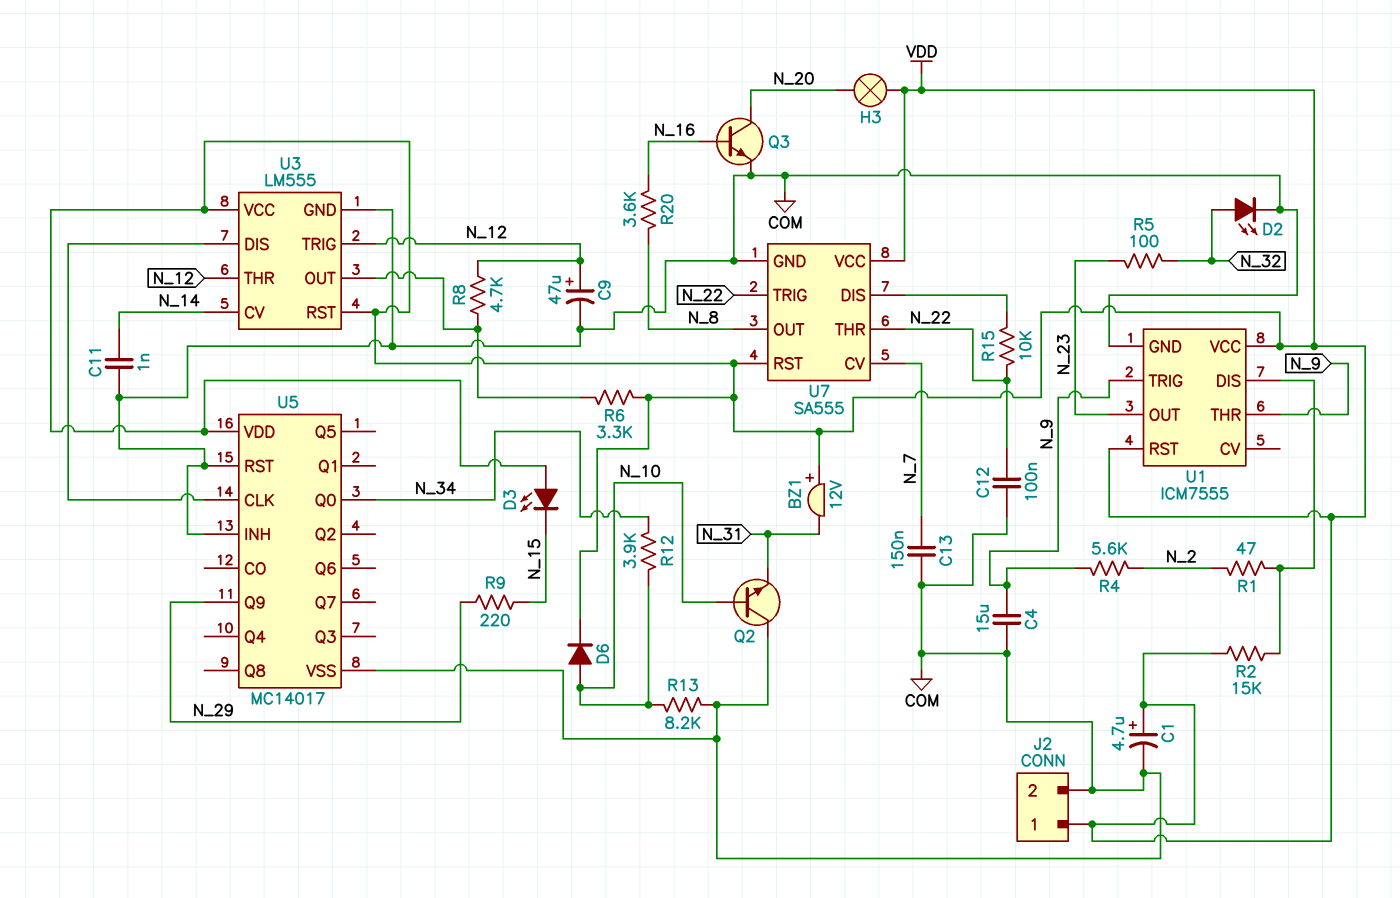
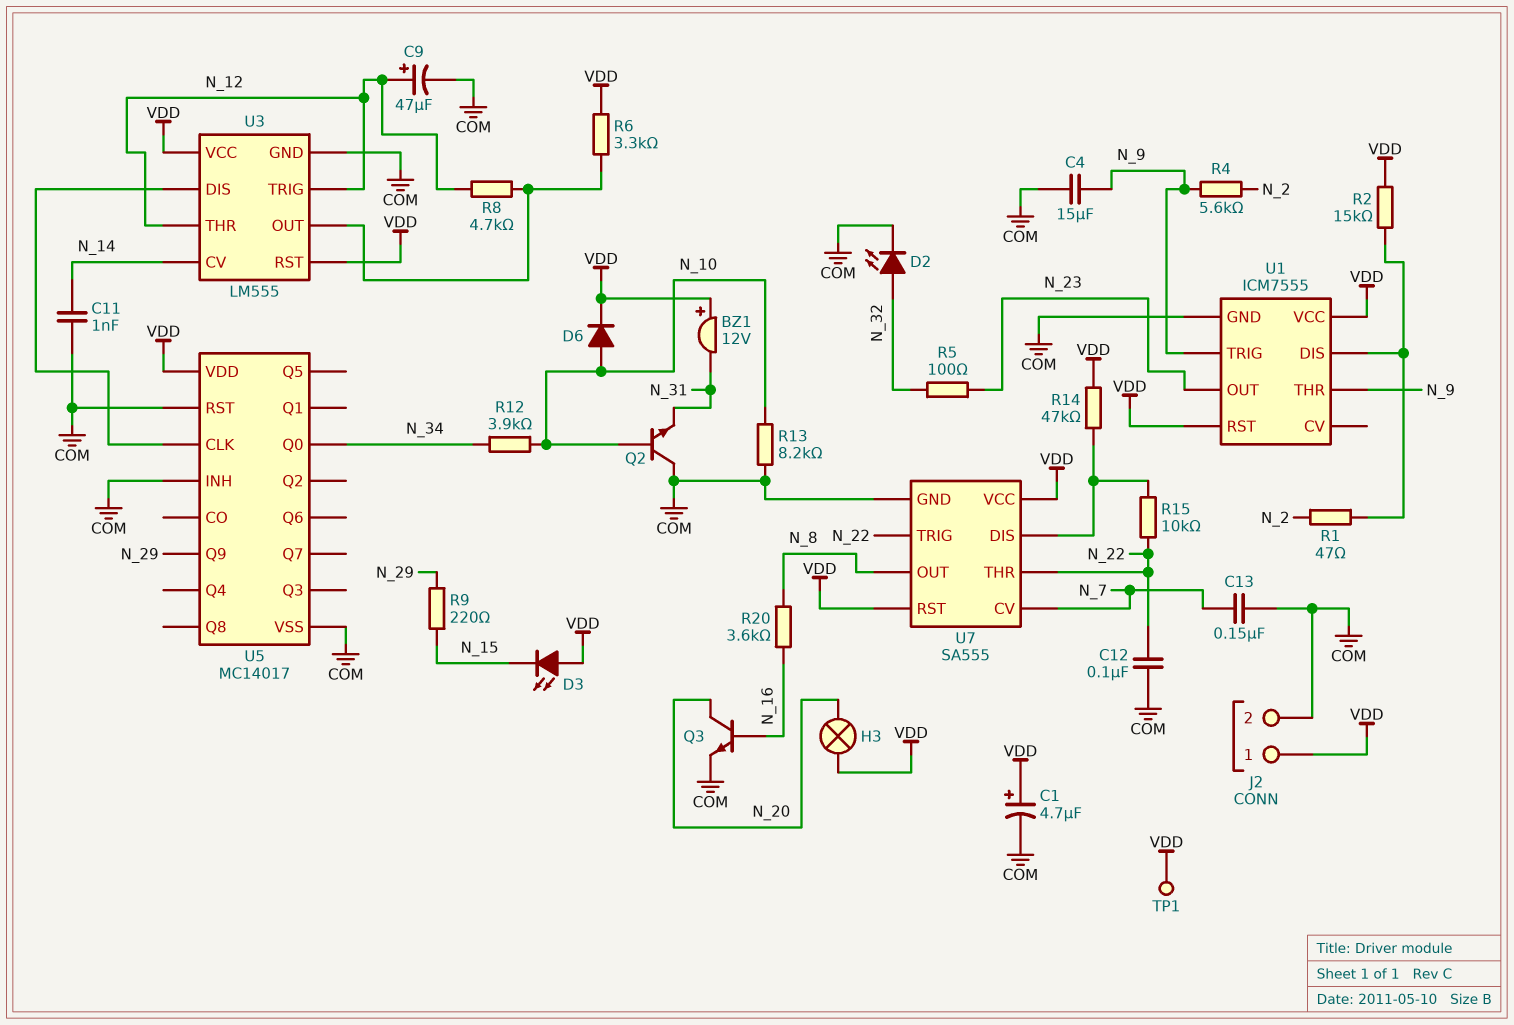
R14: none -> 47k (U7/DIS, VDD)
TP1: none -> test point (VDD)

